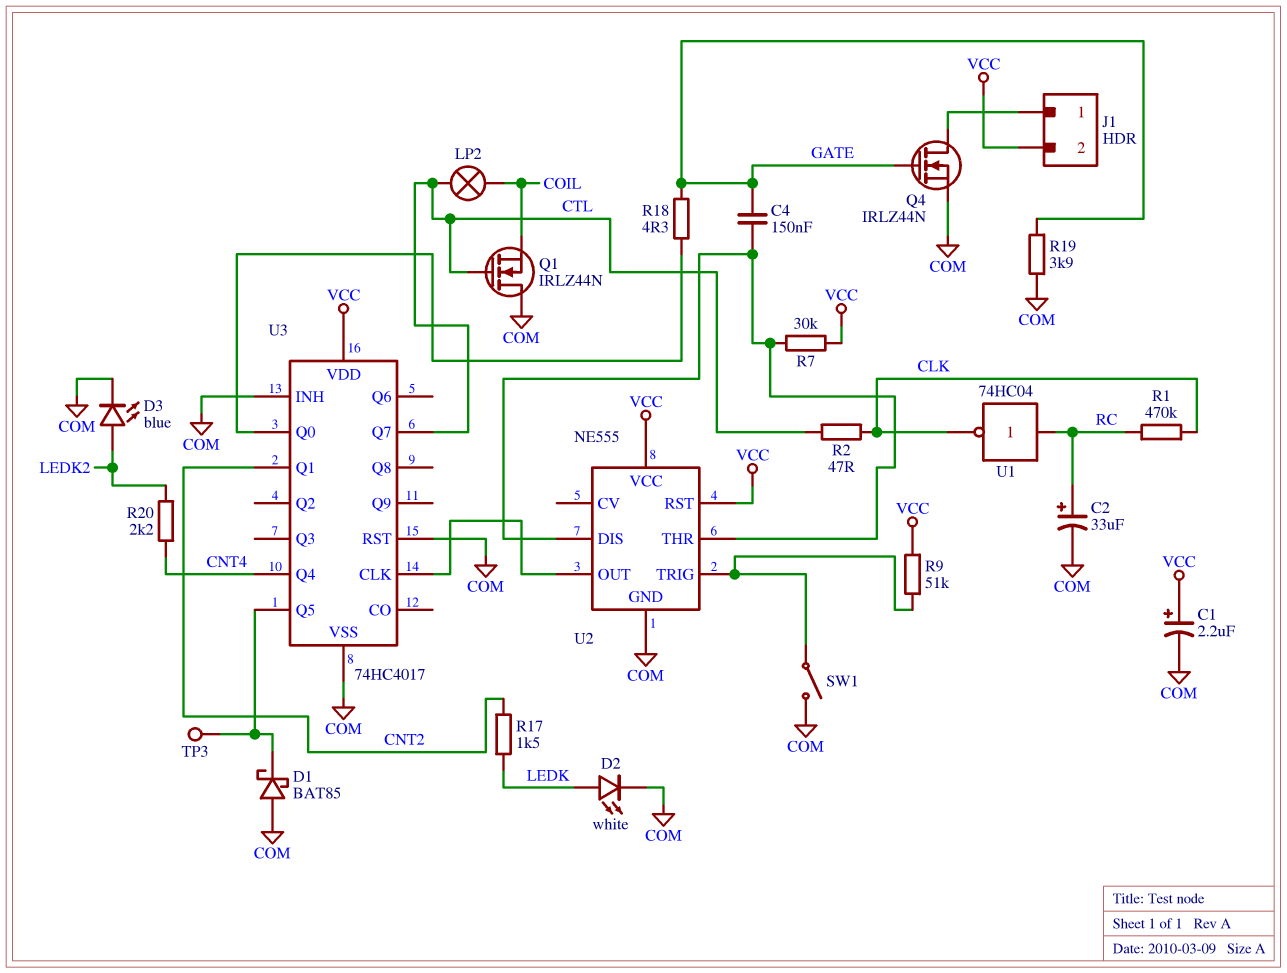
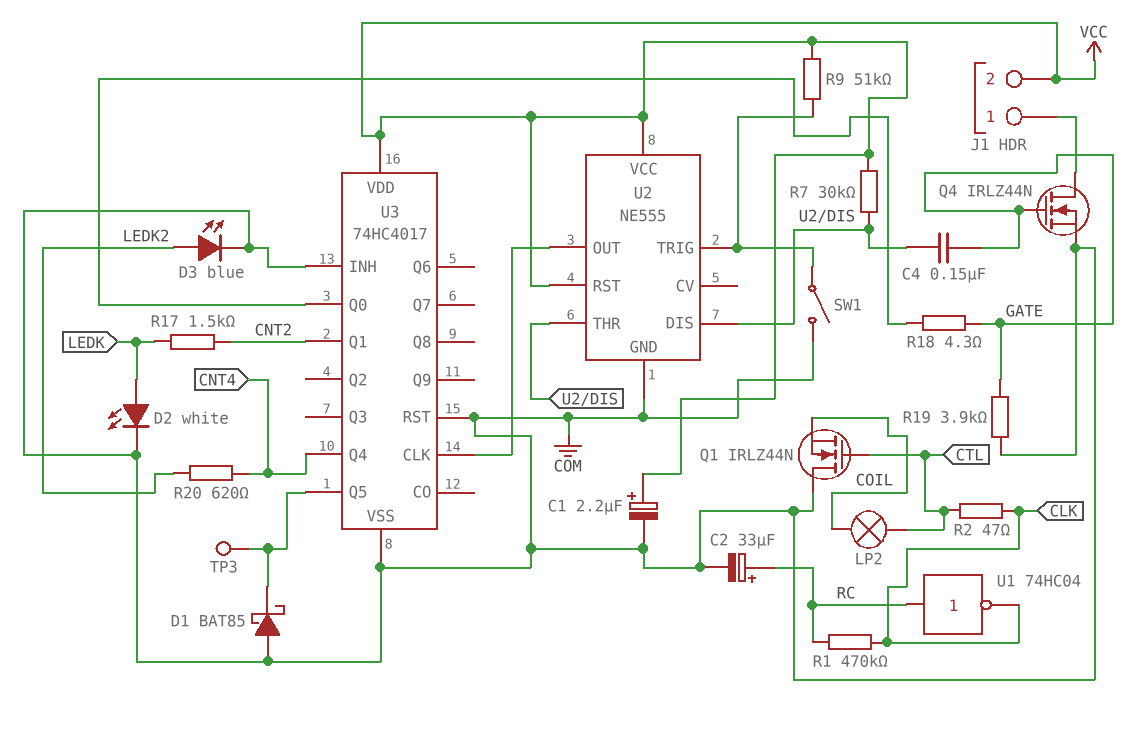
R20: 2.2k (CNT4, LEDK2) -> 620 (CNT4, LEDK2)
U3 pin Q7: CTL -> none

